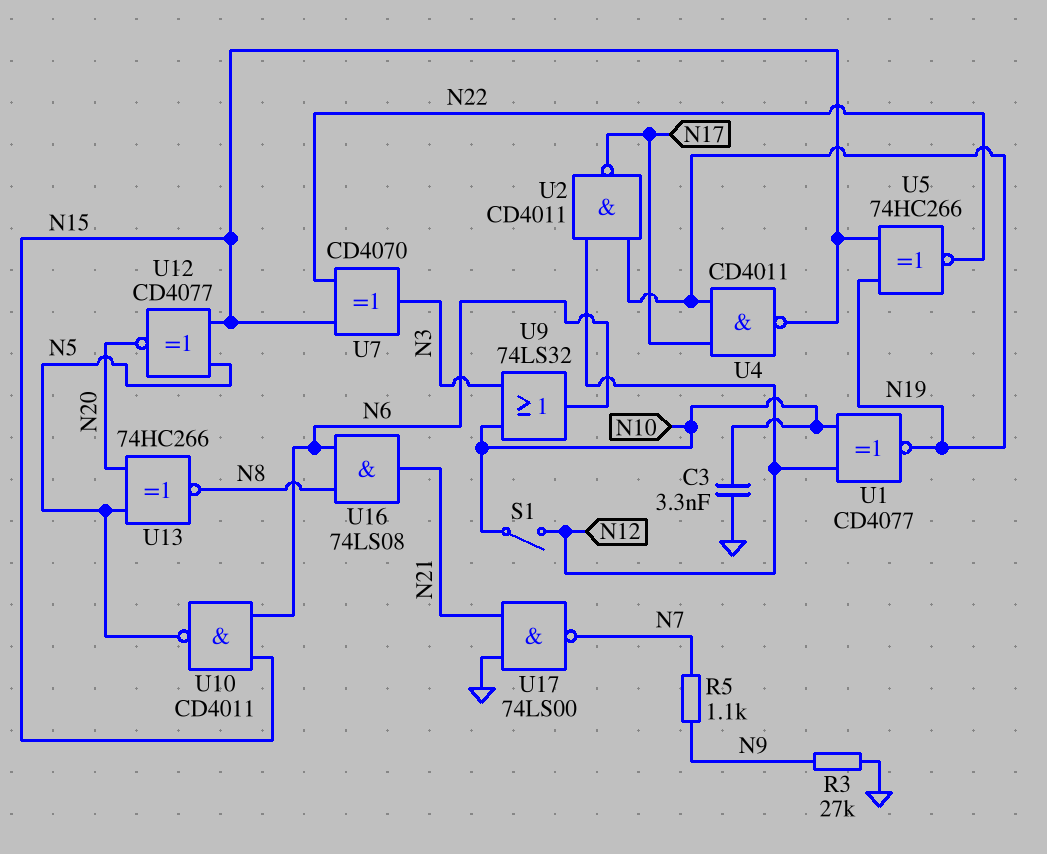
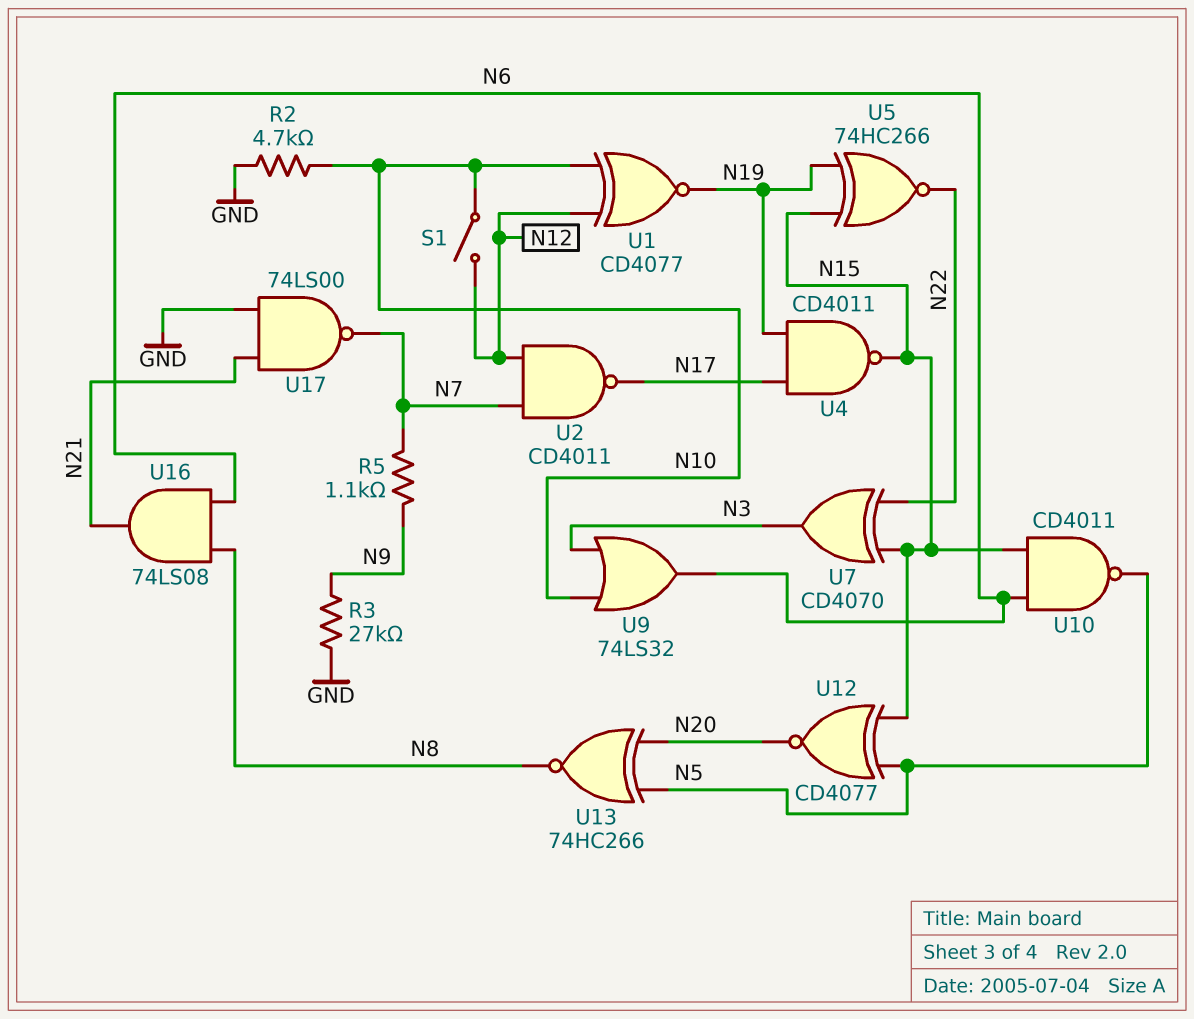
C3: 3.3nF (GND, N10) -> none
R2: none -> 4.7k (GND, N10)
U2: NAND CD4011 (in N12, in N19, out N17) -> NAND CD4011 (in N7, in N12, out N17)

